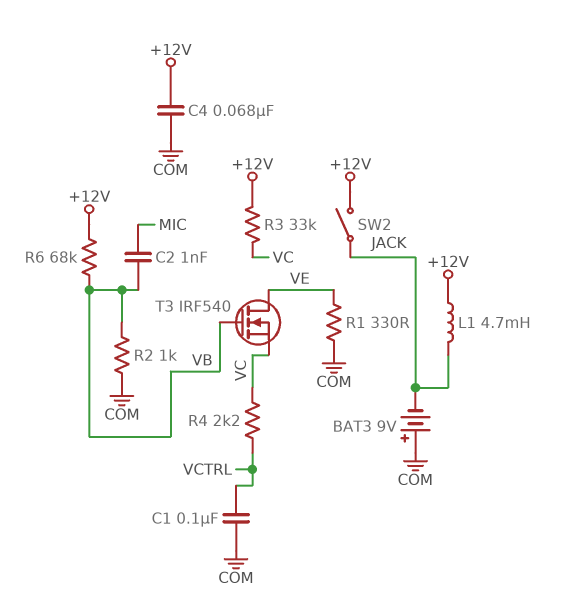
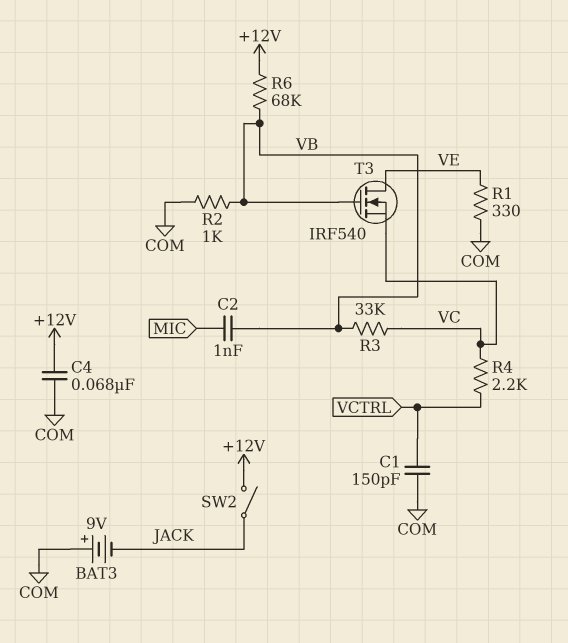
C1: 100nF (COM, VCTRL) -> 150pF (COM, VCTRL)
L1: 4.7mH (+12V, JACK) -> none
R3: 33k (+12V, VC) -> 33k (VB, VC)

